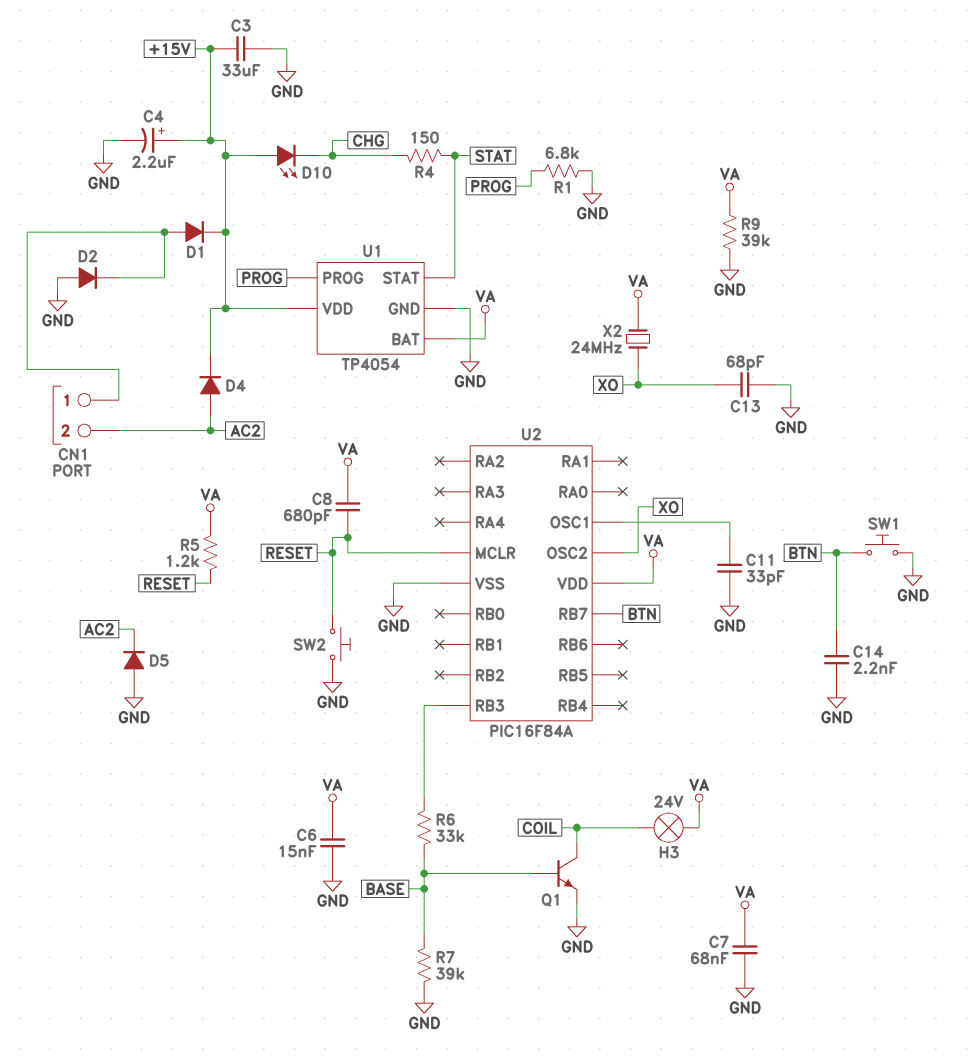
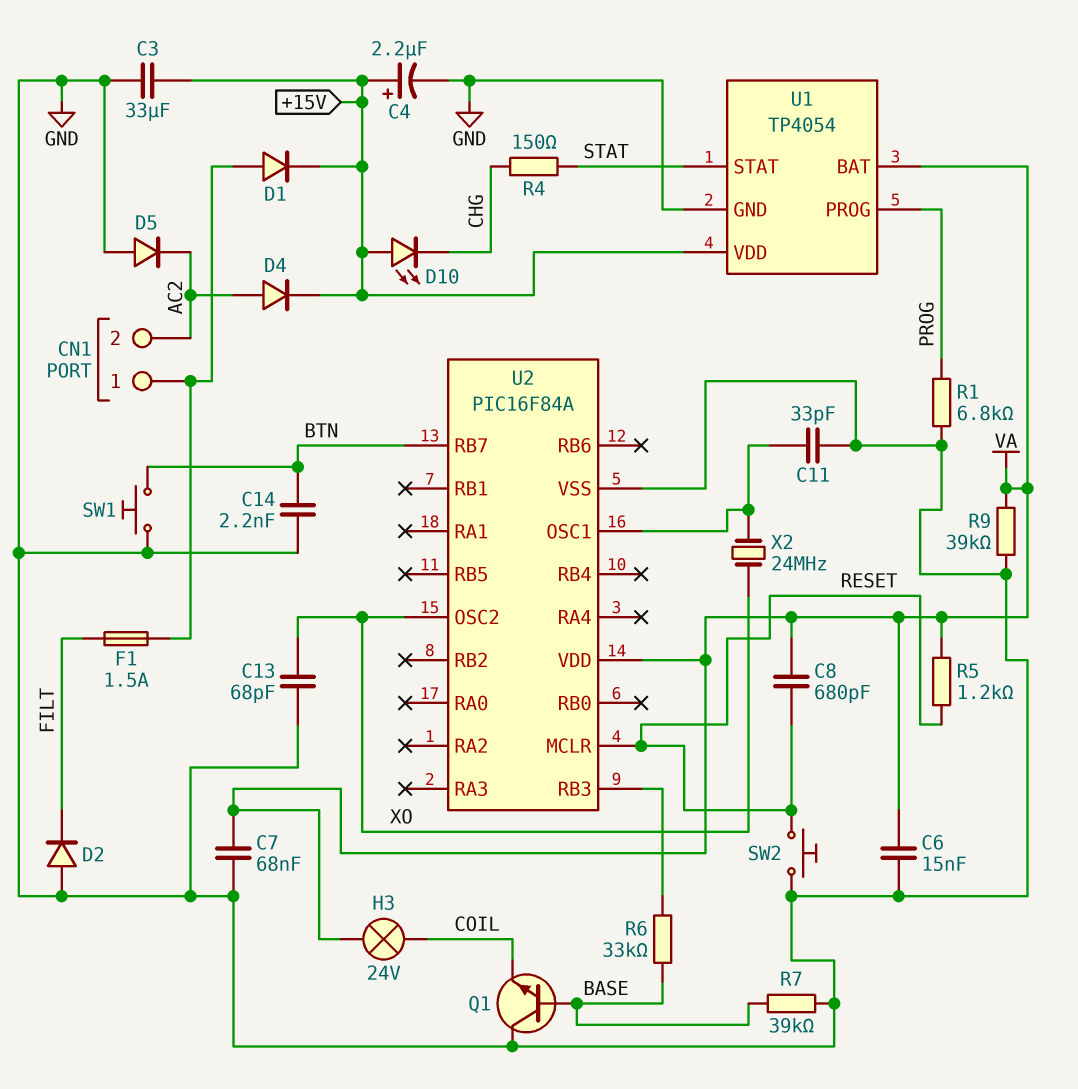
D2: diode (A GND, K CN1/1) -> diode (A GND, K FILT)
F1: none -> 1.5A (CN1/1, FILT)
Q1: NPN (B BASE, C COIL, E GND) -> NPN (B BASE, C GND, E COIL)
X2: 24MHz (VA, XO) -> 24MHz (U2/OSC1, XO)

